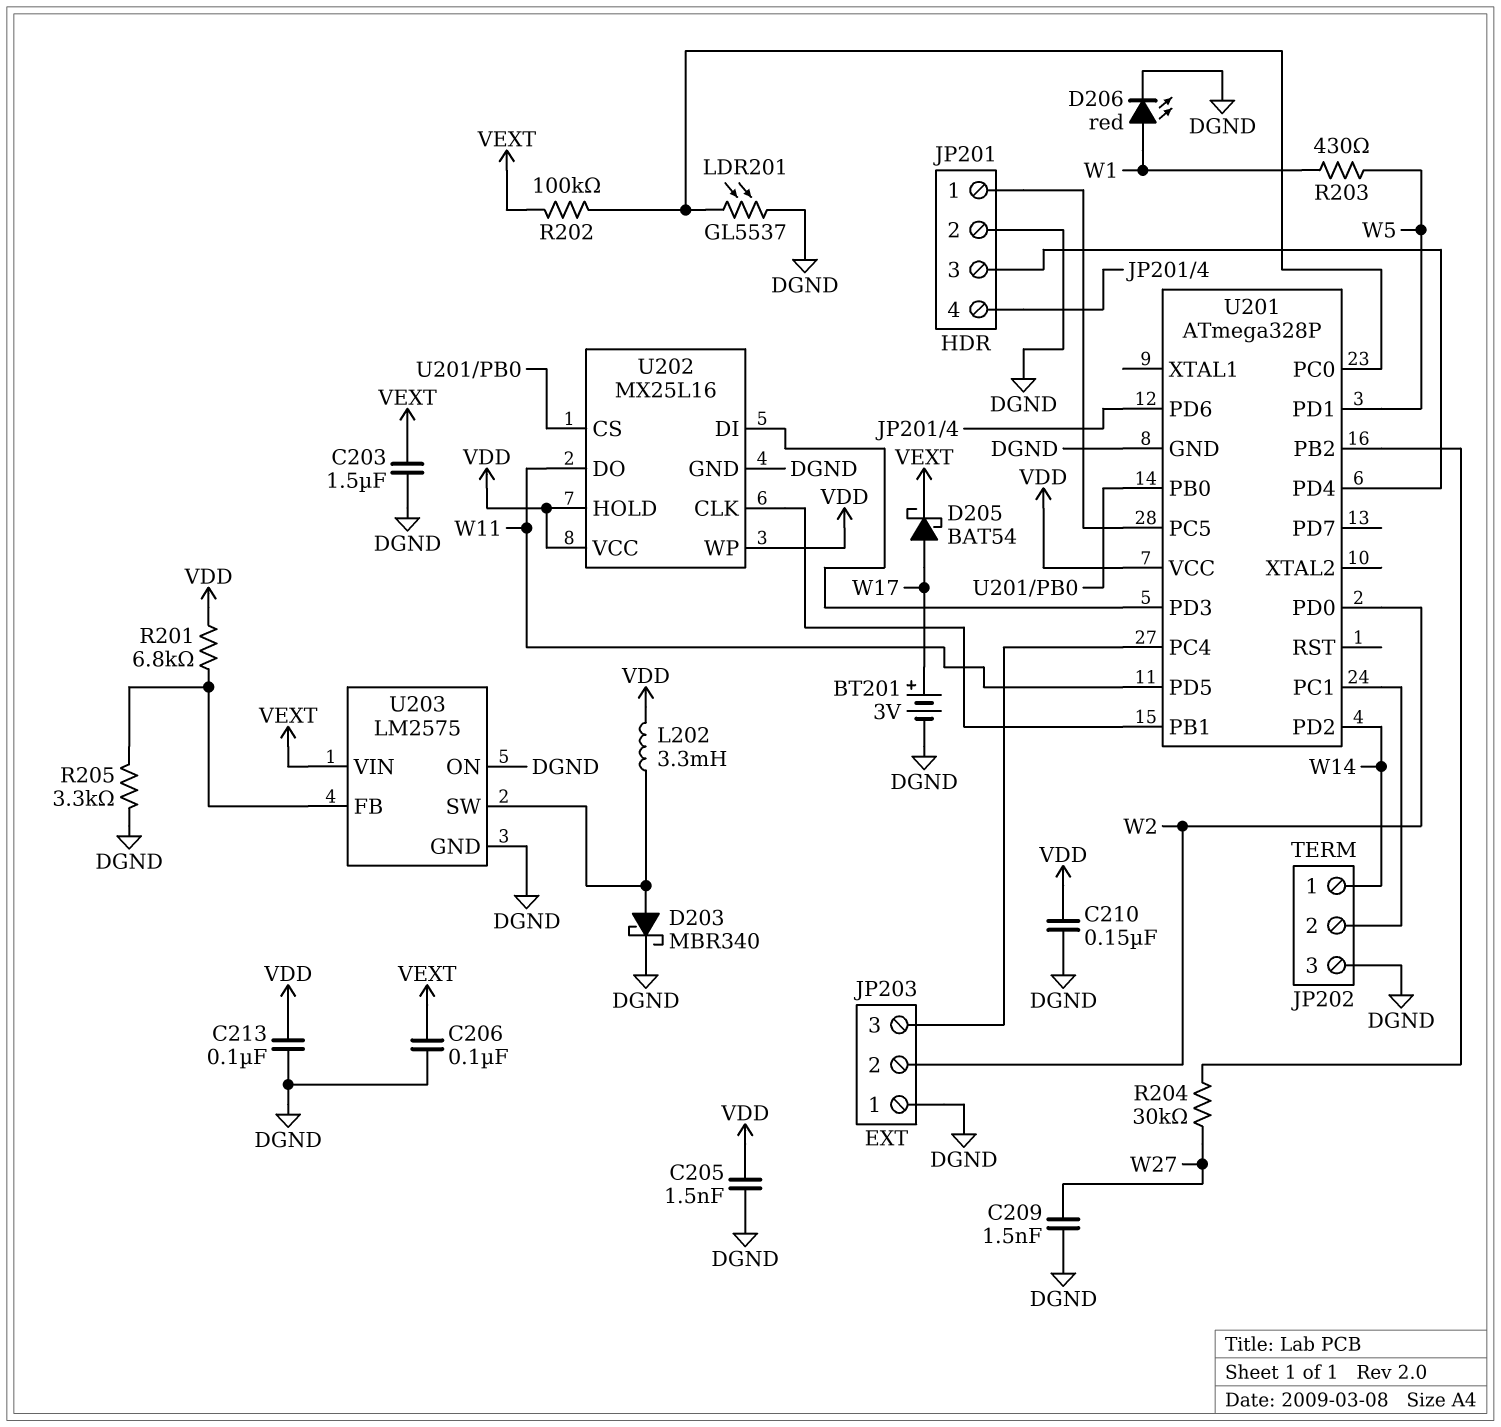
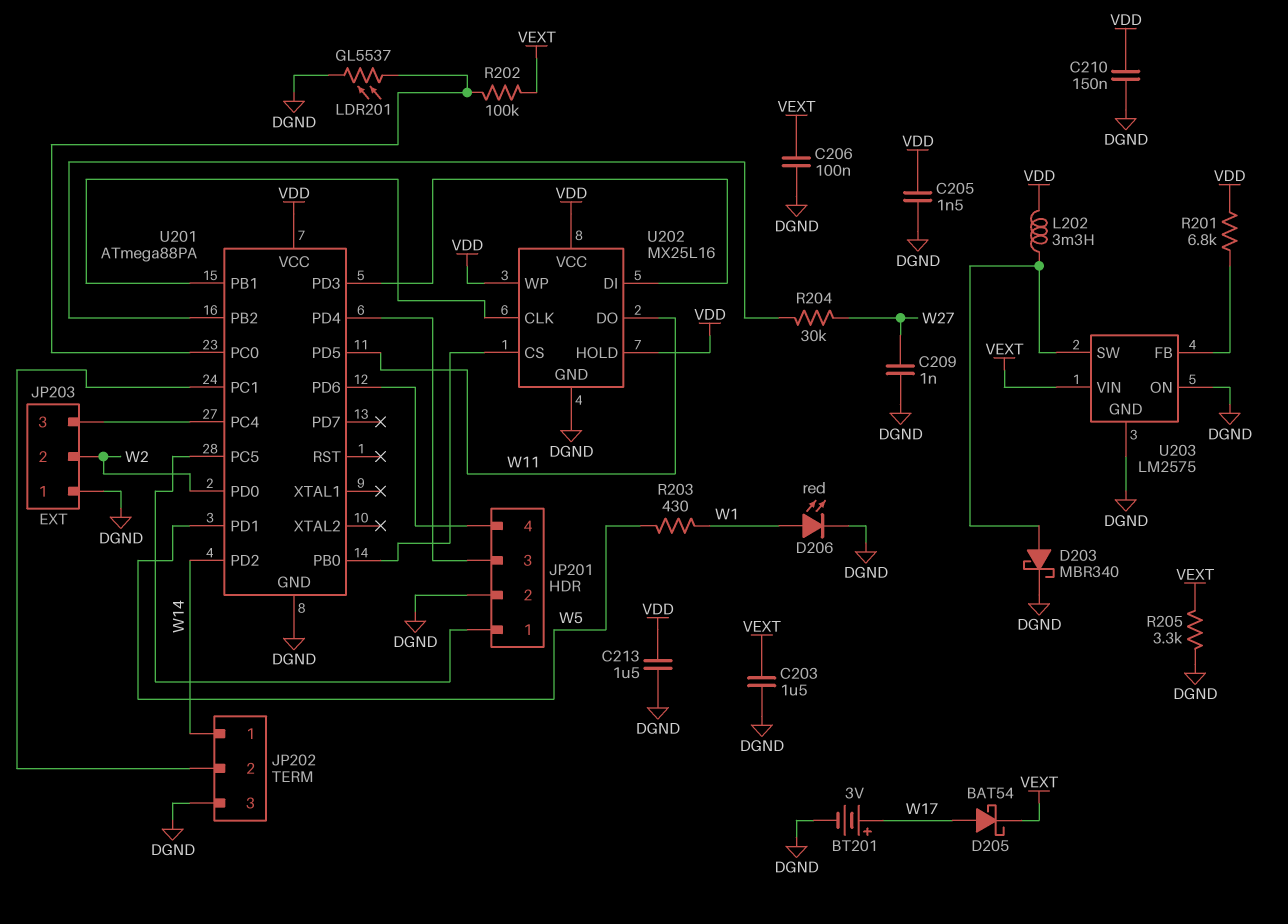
C209: 1.5nF (DGND, W27) -> 1nF (DGND, W27)
C213: 100nF (DGND, VDD) -> 1.5uF (DGND, VDD)
R205: 3.3k (DGND, U203/FB) -> 3.3k (DGND, VEXT)
U201: ATmega328P -> ATmega88PA

